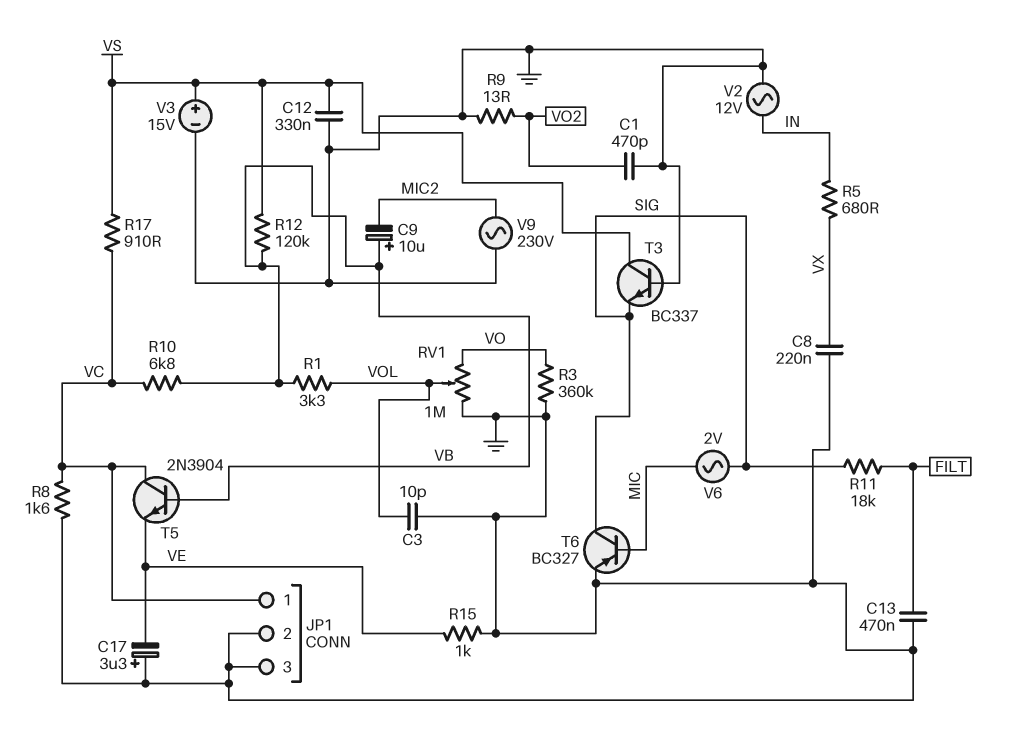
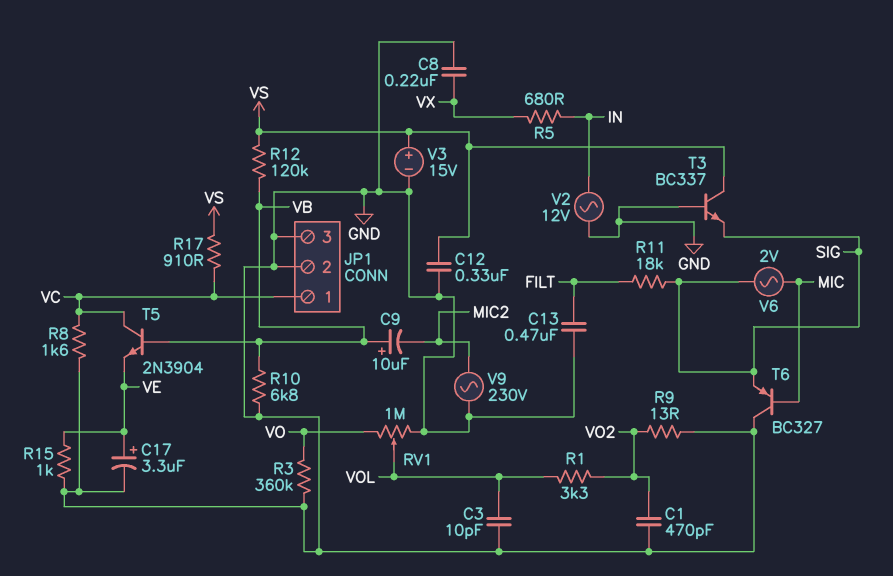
C17: 3.3uF (plus GND, minus VE) -> 3.3uF (plus VE, minus GND)
R1: 3.3k (VB, VOL) -> 3.3k (VO2, VOL)
R10: 6.8k (VB, VC) -> 6.8k (GND, VB)
T6: PNP BC327 (B MIC, C SIG, E GND) -> PNP BC327 (B MIC, C GND, E SIG)

